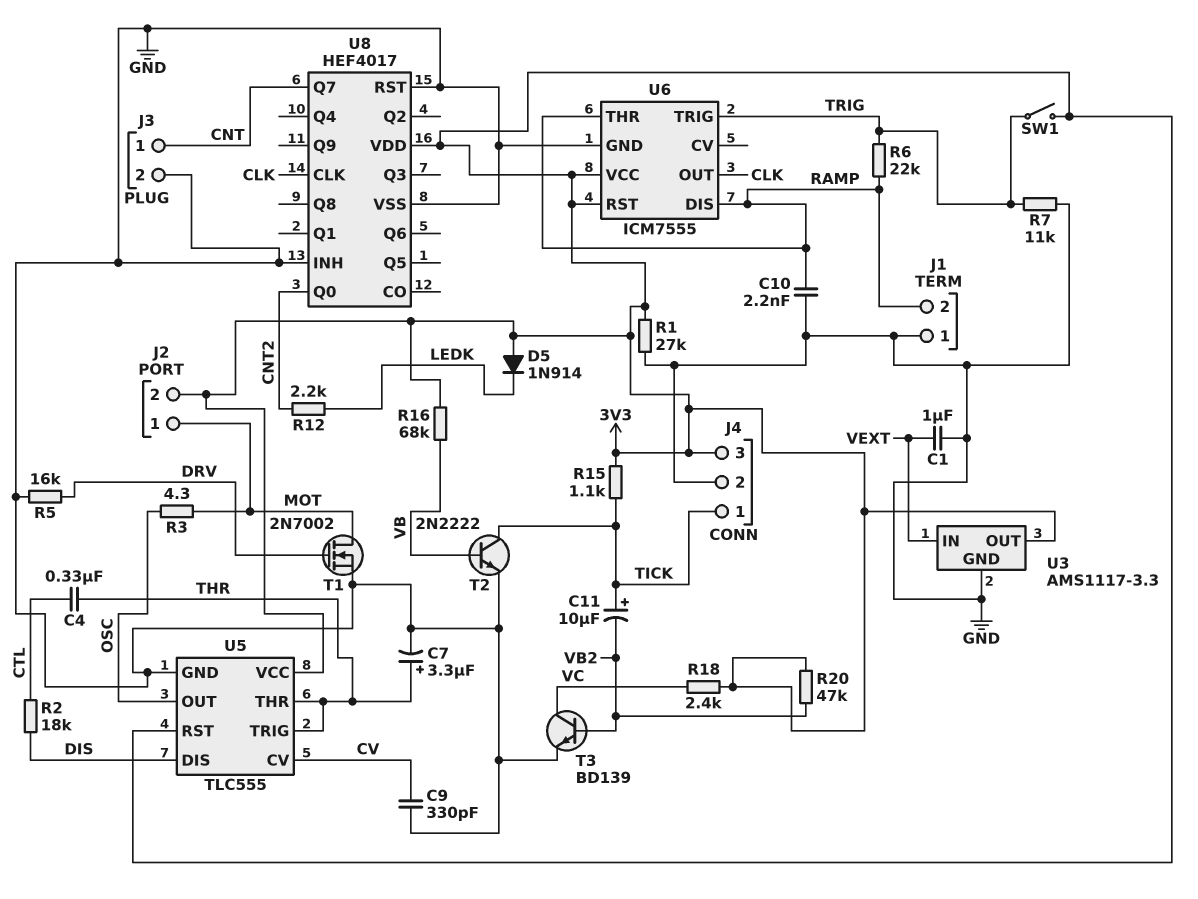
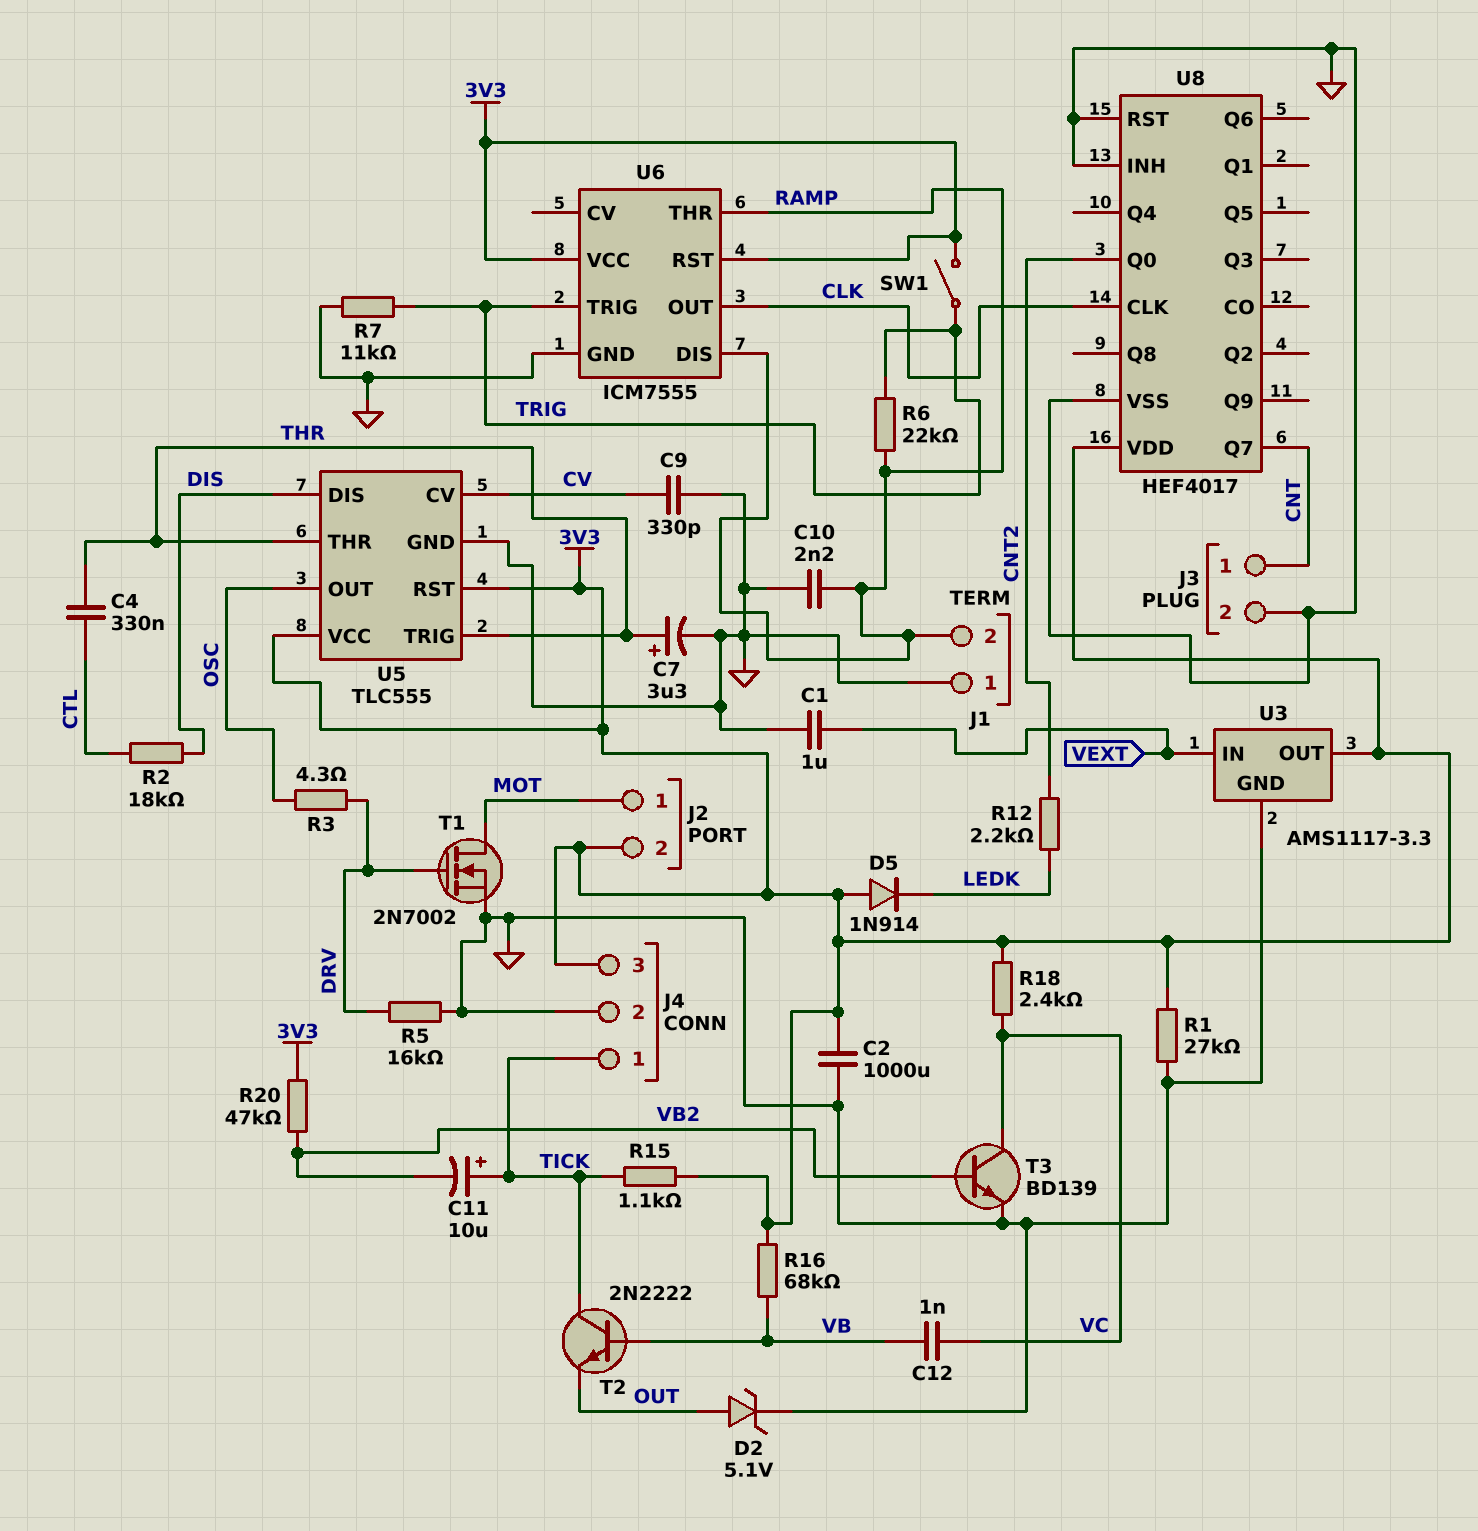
C2: none -> 1000uF (3V3, GND)
C12: none -> 1nF (VB, VC)
D2: none -> zener 5.1V (A OUT, K GND)
R3: 4.3 (MOT, OSC) -> 4.3 (DRV, OSC)
T2: NPN 2N2222 (B VB, C TICK, E GND) -> NPN 2N2222 (B VB, C TICK, E OUT)

